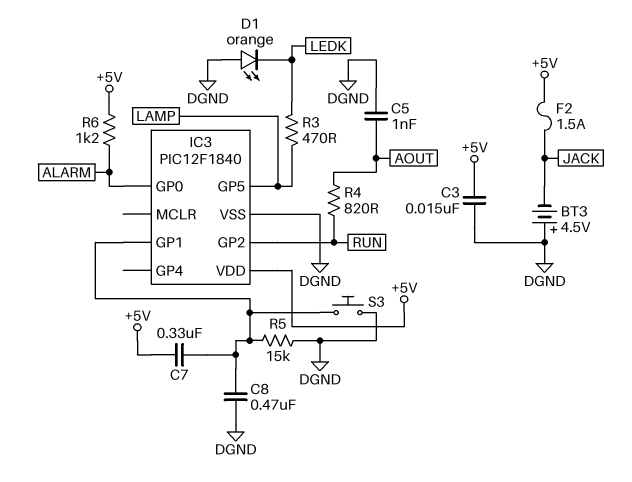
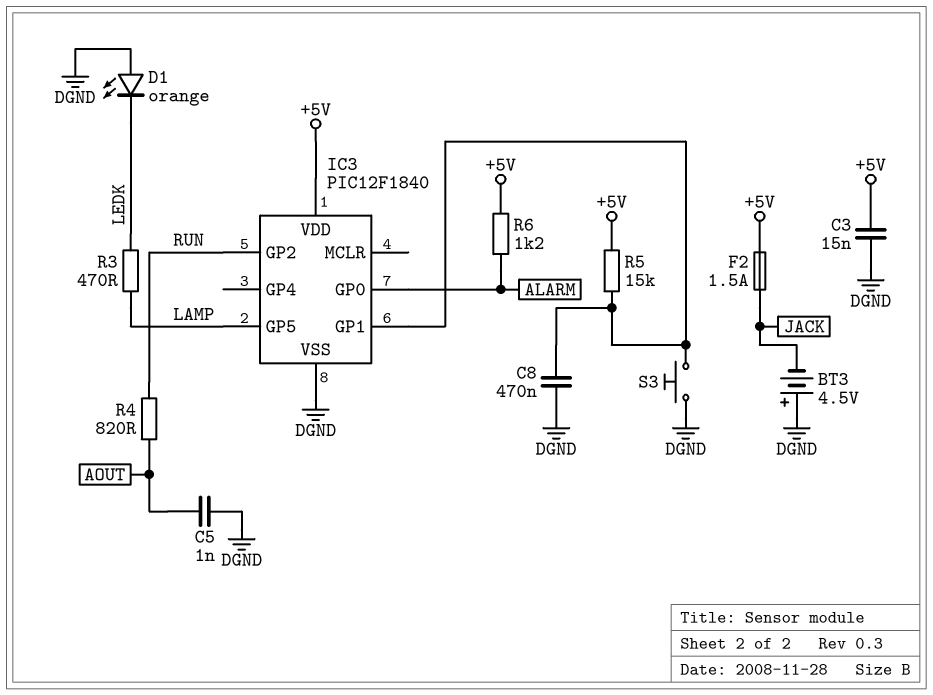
C7: 330nF (+5V, IC3/GP1) -> none
R5: 15k (DGND, IC3/GP1) -> 15k (+5V, IC3/GP1)

